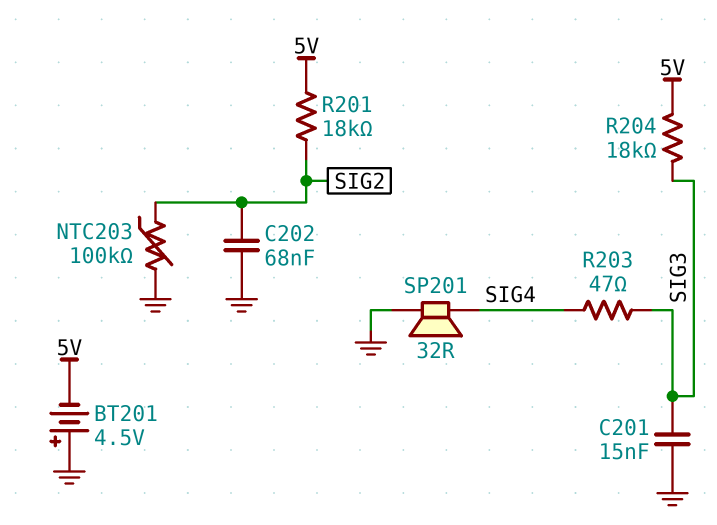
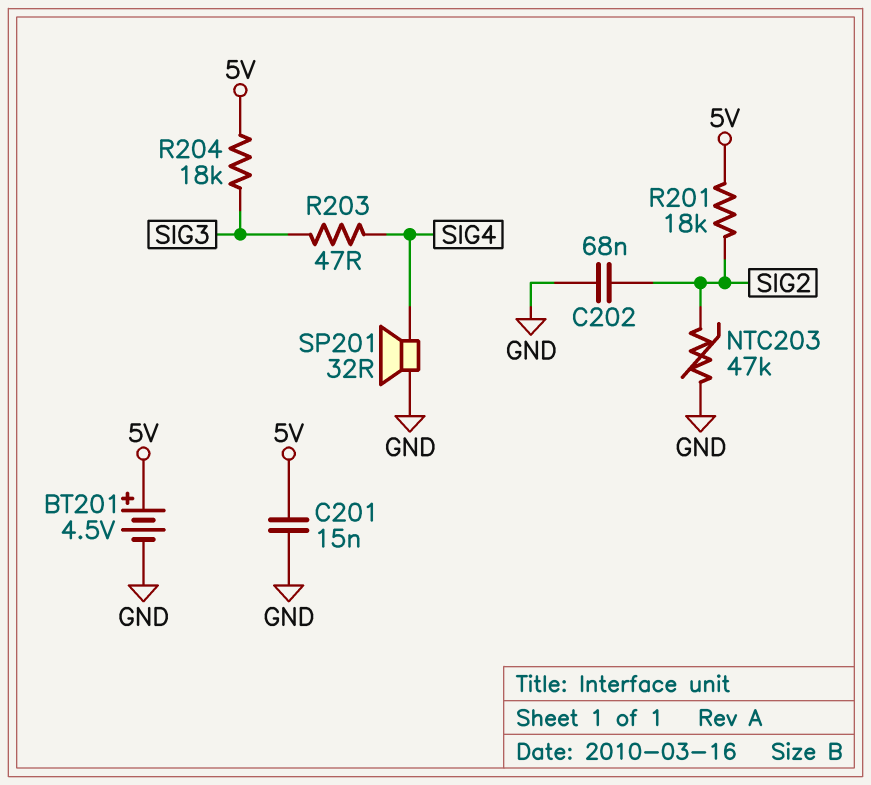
BT201: 4.5V (plus GND, minus 5V) -> 4.5V (plus 5V, minus GND)
C201: 15nF (GND, SIG3) -> 15nF (5V, GND)
NTC203: 100k (GND, SIG2) -> 47k (GND, SIG2)

